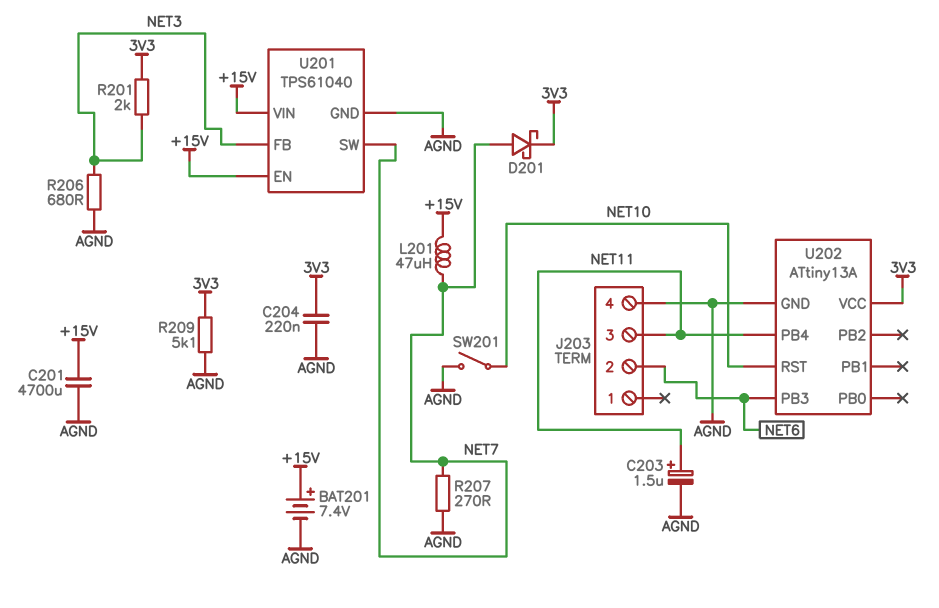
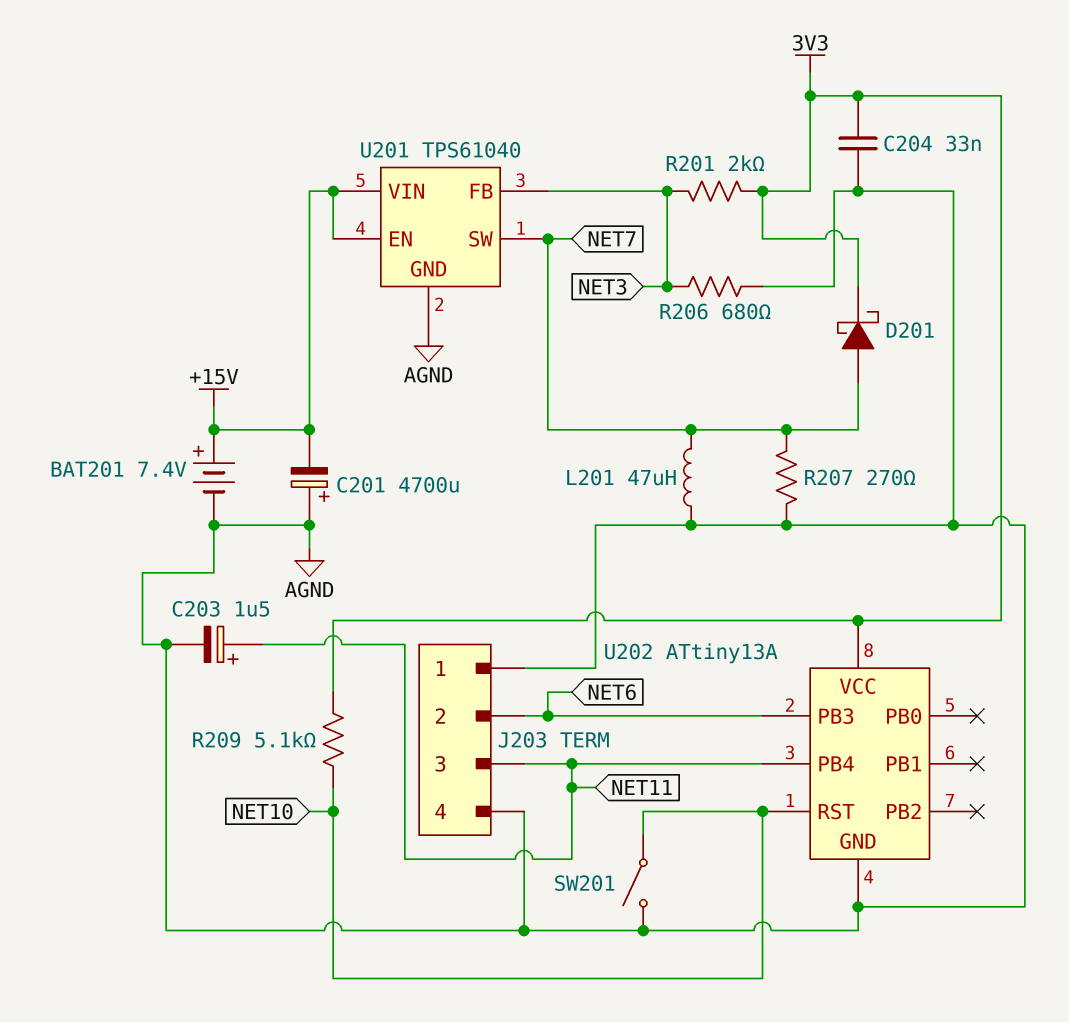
C201: 4700uF (+15V, AGND) -> 4700uF (plus AGND, minus +15V)
C204: 220nF (3V3, AGND) -> 33nF (3V3, AGND)
J203 pin 1: none -> AGND
L201: 47uH (+15V, NET7) -> 47uH (AGND, NET7)
R209: 5.1k (3V3, AGND) -> 5.1k (3V3, NET10)

